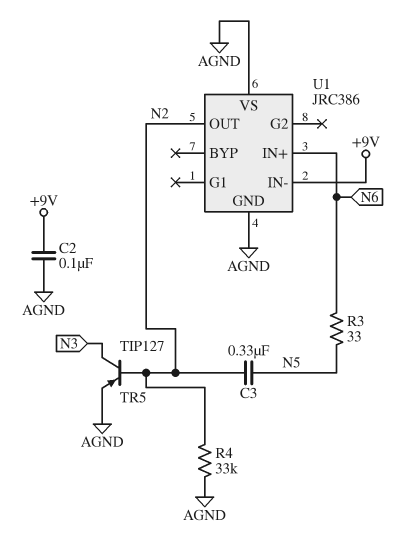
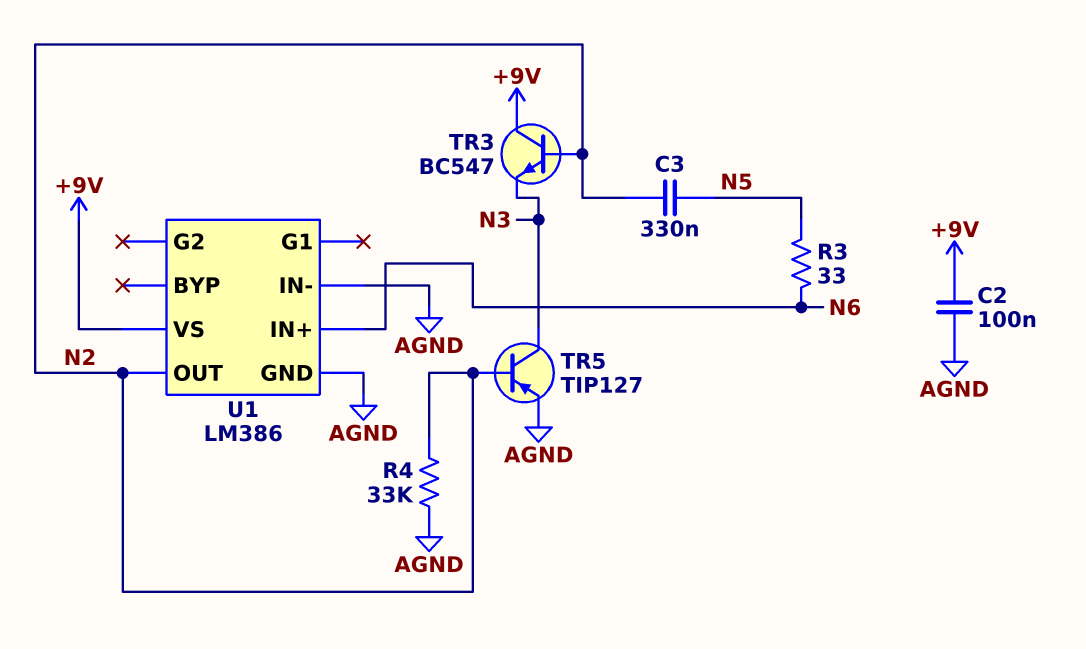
TR3: none -> NPN BC547 (B N2, C +9V, E N3)
U1: JRC386 -> LM386
U1 pin IN-: +9V -> AGND
U1 pin VS: AGND -> +9V

